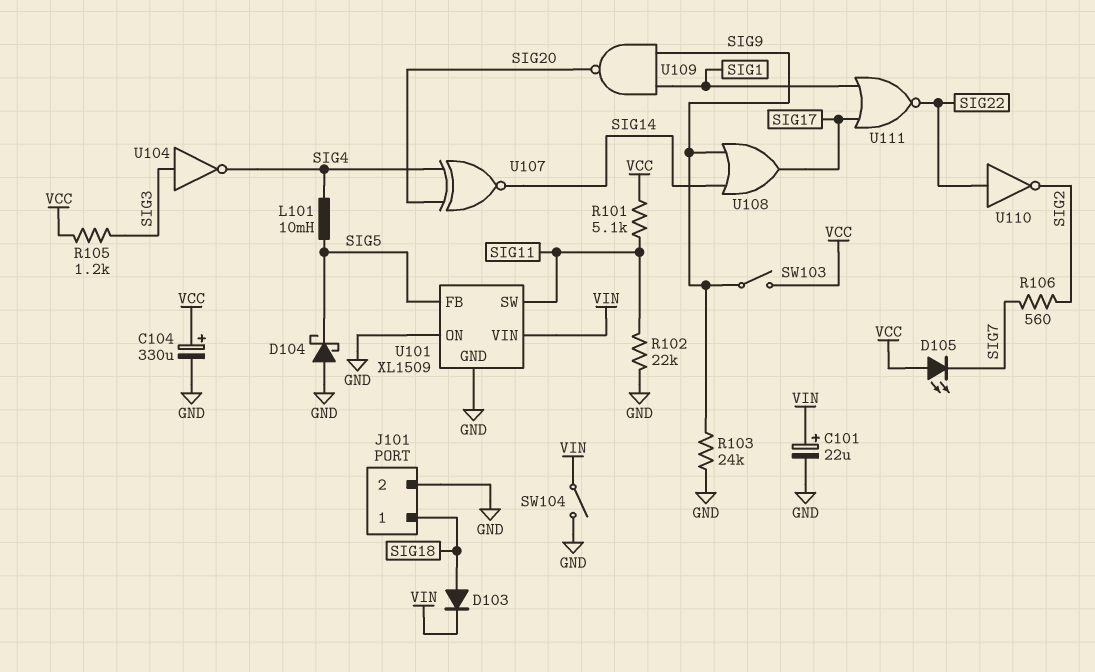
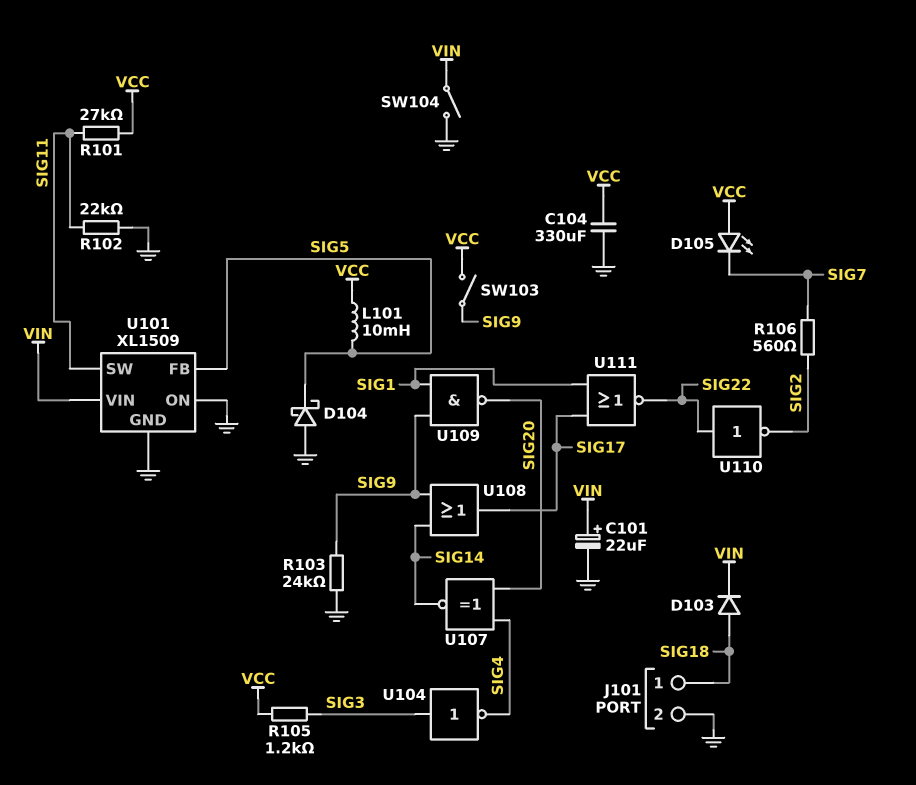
C104: 330uF (plus VCC, minus GND) -> 330uF (GND, VCC)
L101: 10mH (SIG4, SIG5) -> 10mH (SIG5, VCC)
R101: 5.1k (SIG11, VCC) -> 27k (SIG11, VCC)

